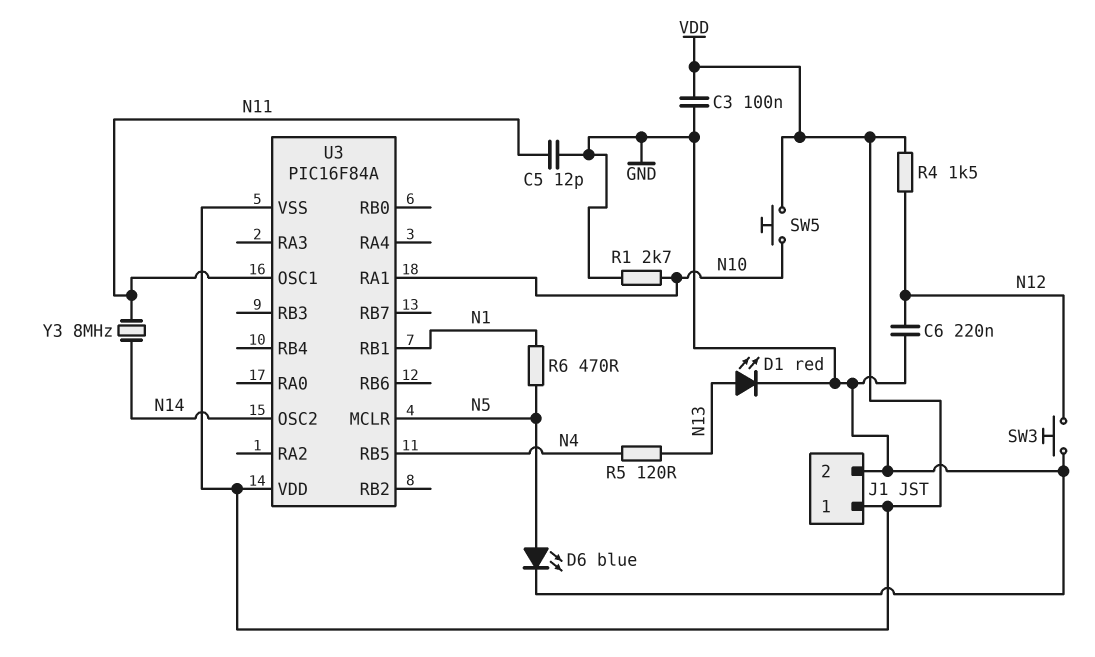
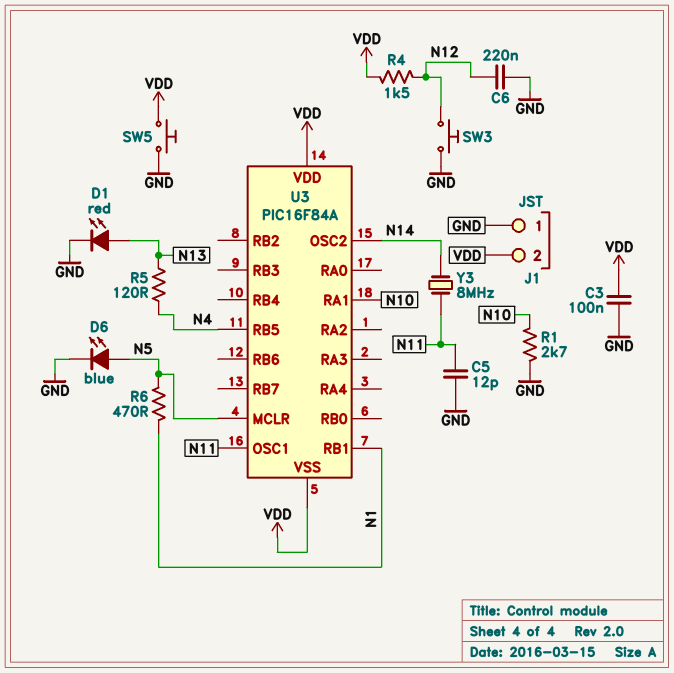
J1 pin 1: VDD -> GND
J1 pin 2: GND -> VDD
SW5: button (N10, VDD) -> button (GND, VDD)

